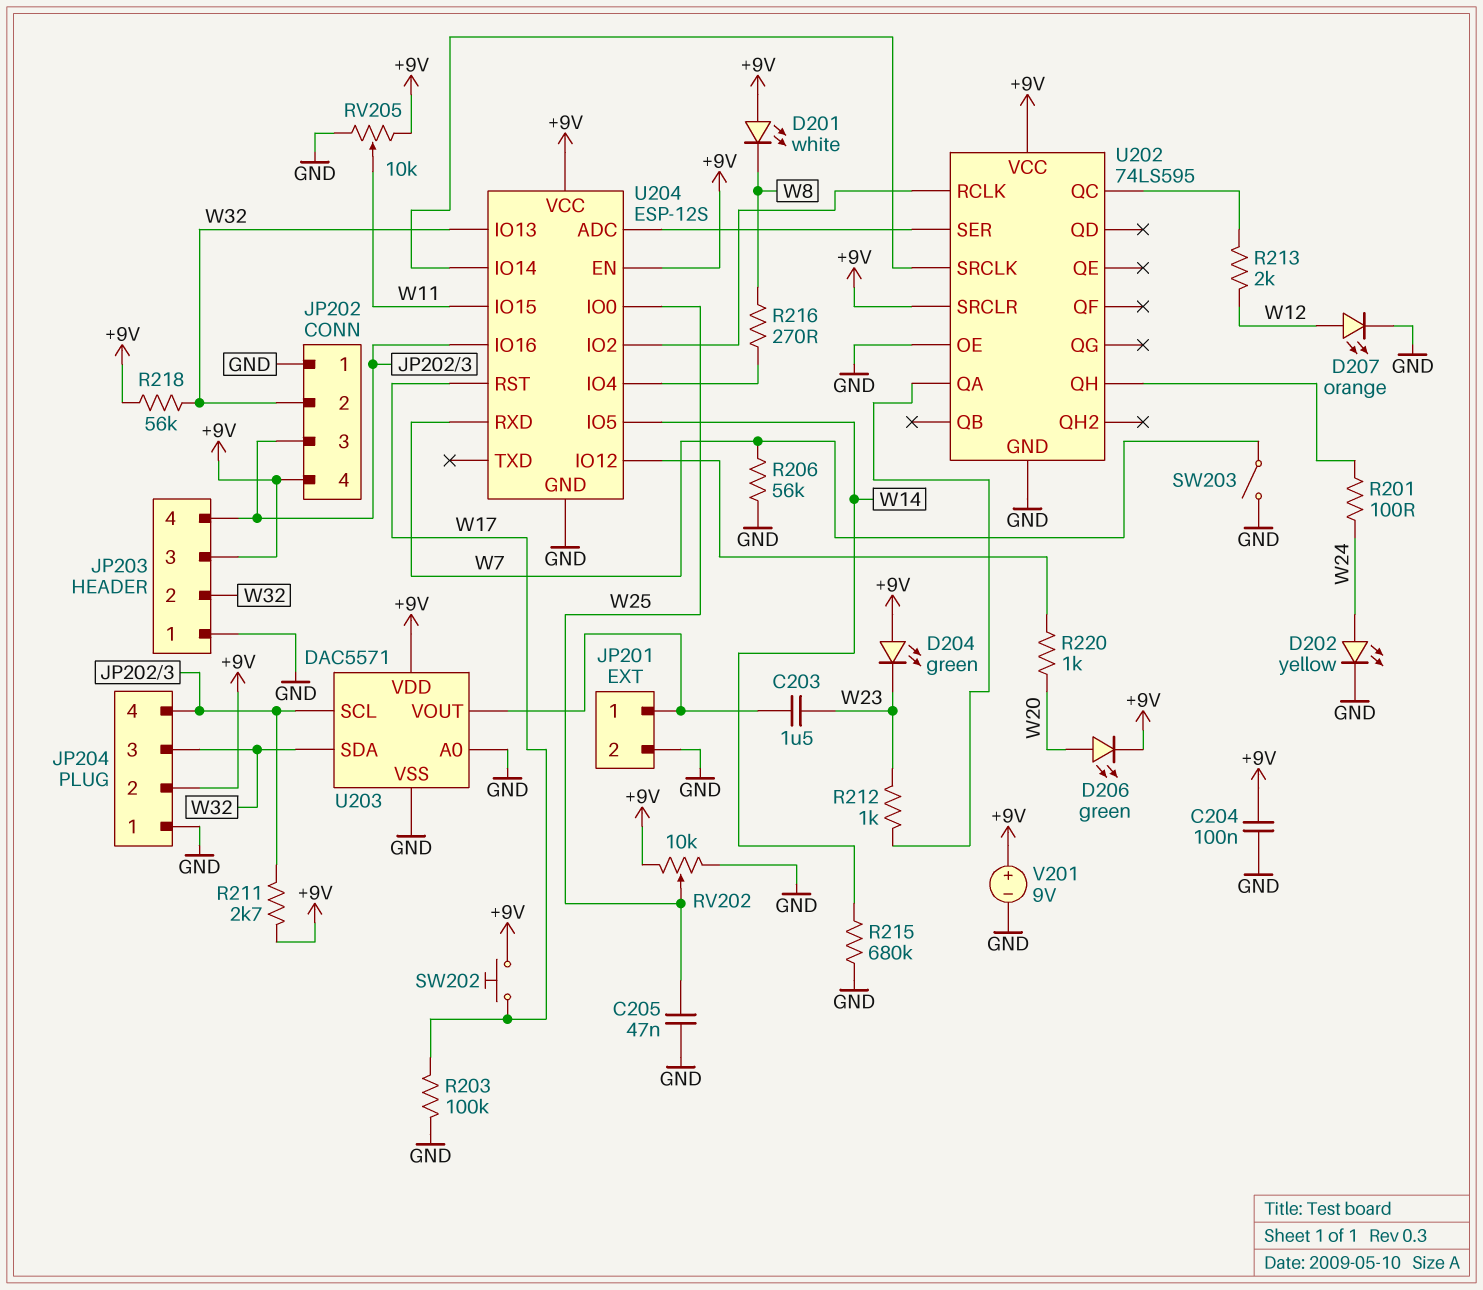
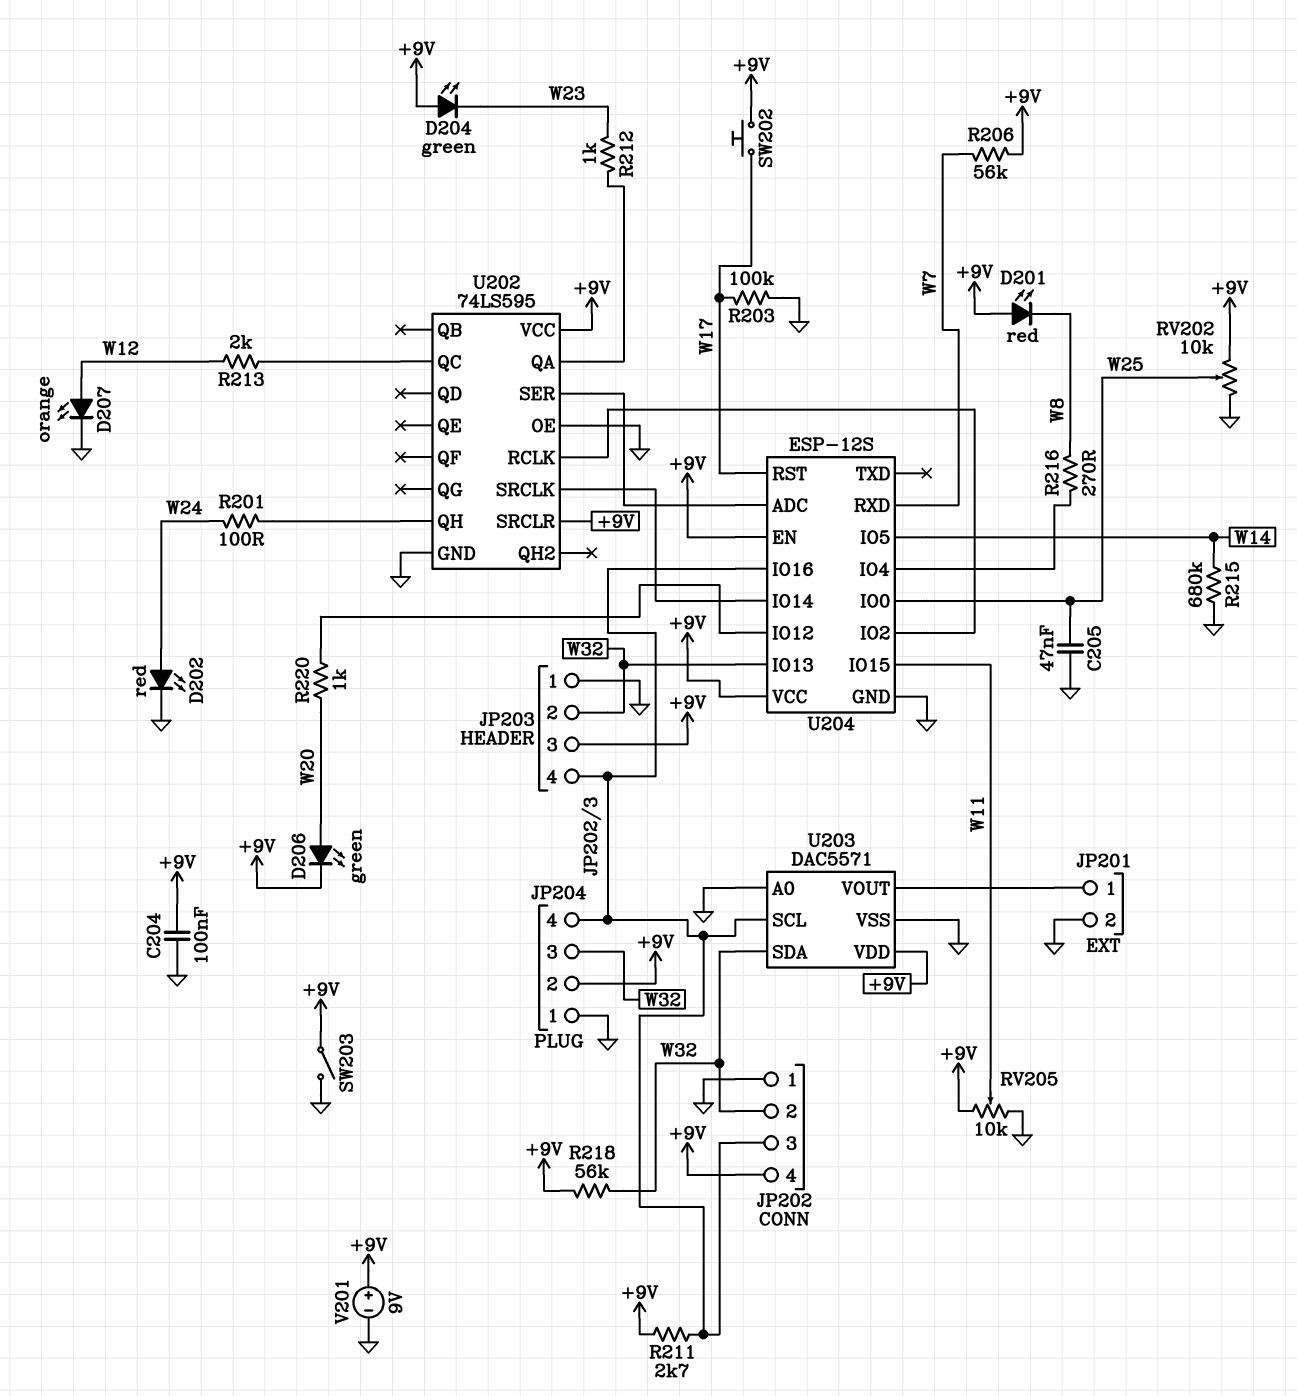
C203: 1.5uF (JP201/1, W23) -> none
D201: LED white (A +9V, K W8) -> LED red (A +9V, K W8)
D202: LED yellow (A W24, K GND) -> LED red (A W24, K GND)
R206: 56k (GND, W7) -> 56k (+9V, W7)
SW203: switch (GND, W7) -> switch (+9V, GND)

